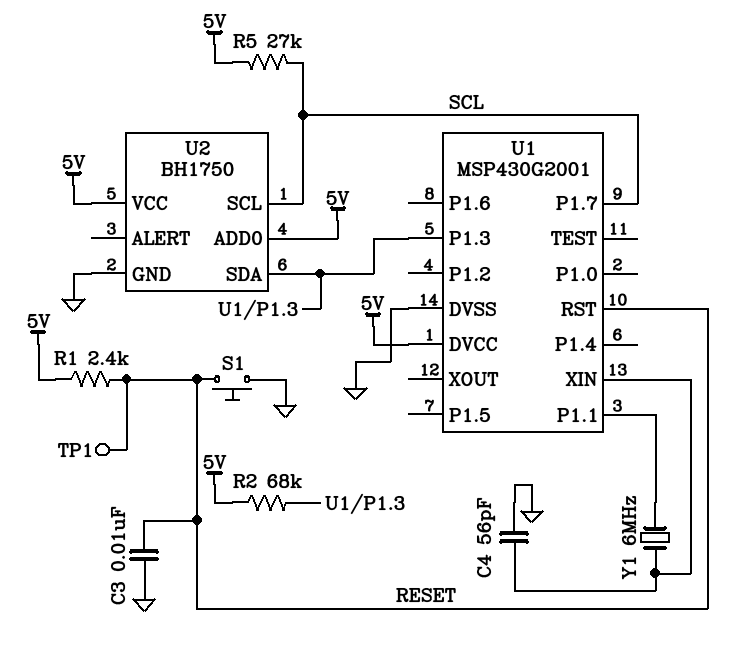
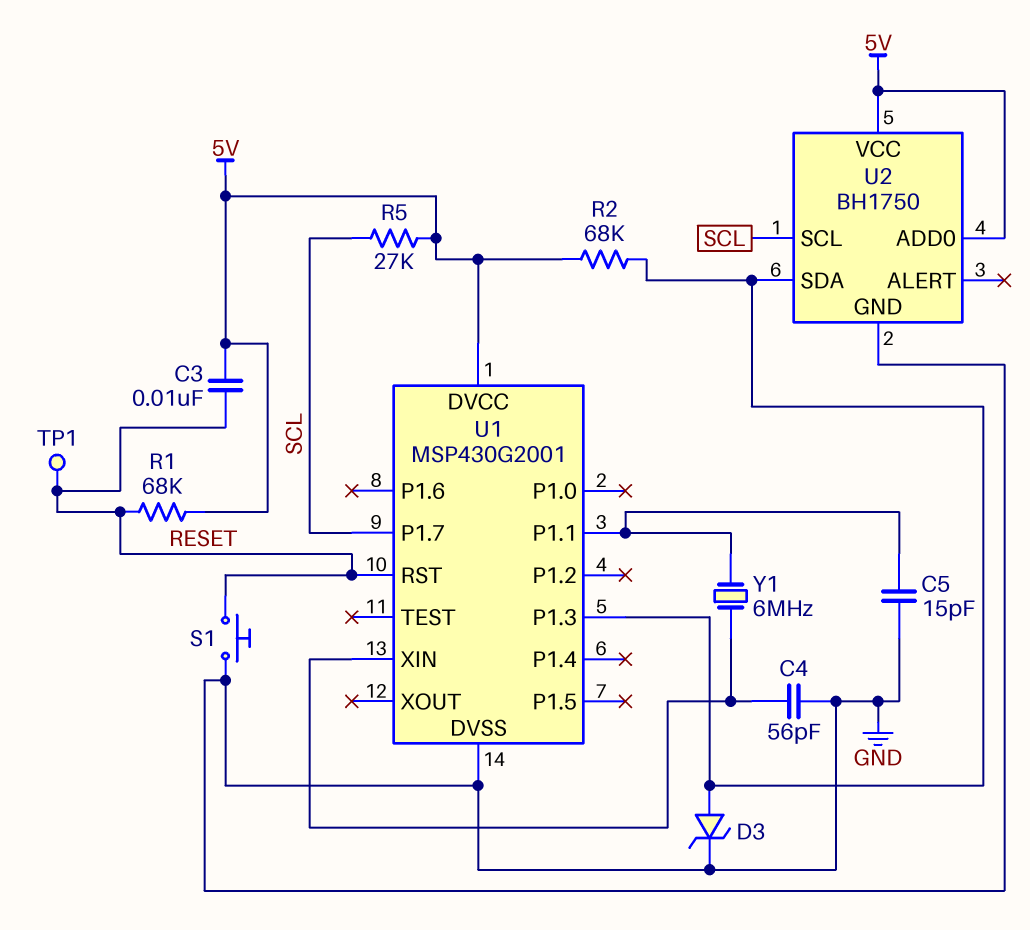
C3: 10nF (GND, RESET) -> 10nF (5V, RESET)
C5: none -> 15pF (GND, U1/P1.1)
D3: none -> zener (A U1/P1.3, K GND)
R1: 2.4k (5V, RESET) -> 68k (5V, RESET)

